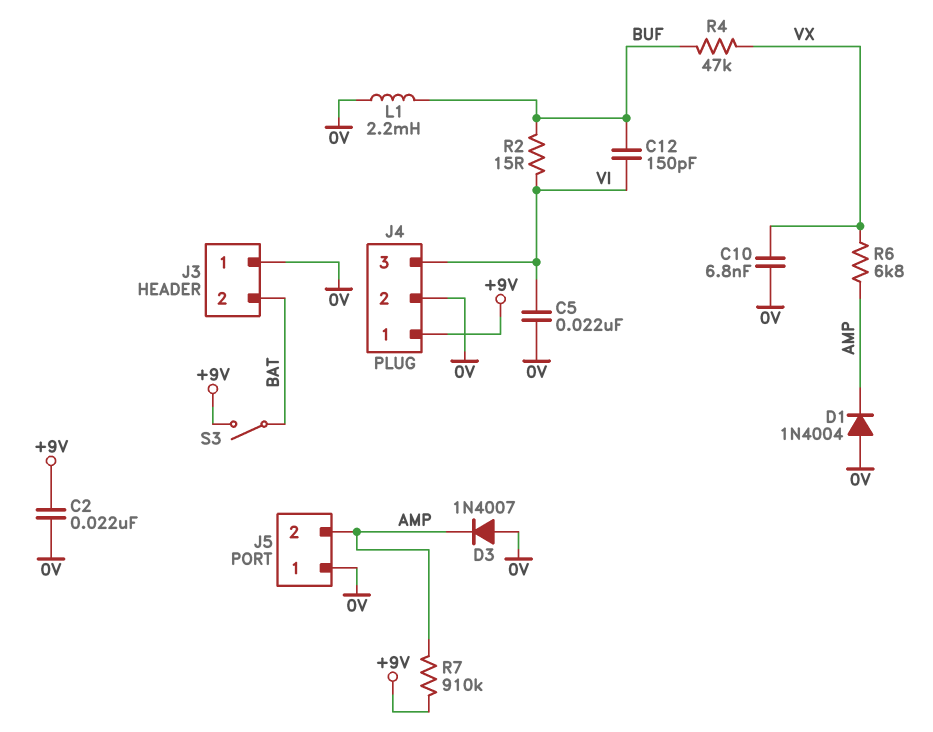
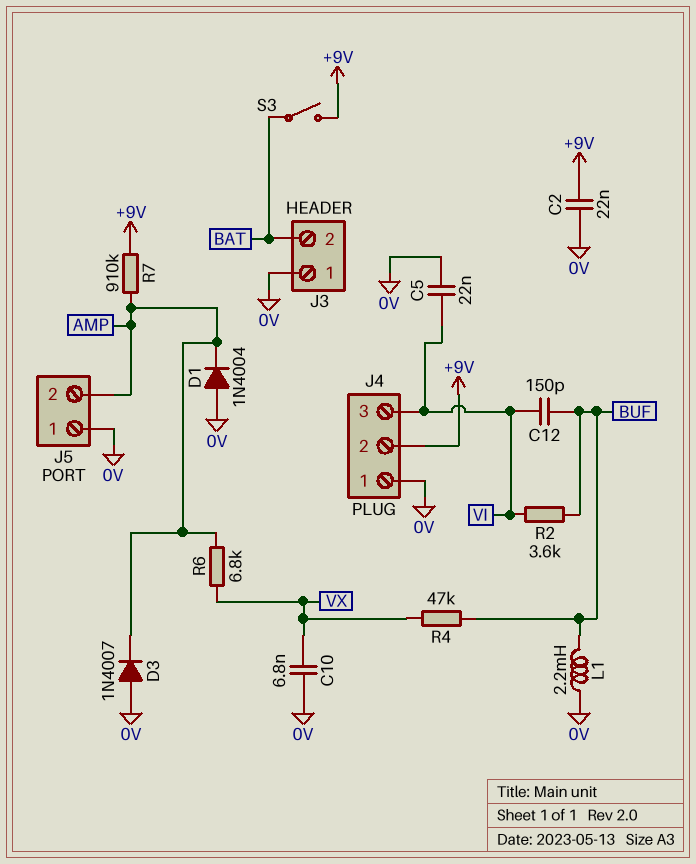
J4 pin 1: +9V -> 0V
J4 pin 2: 0V -> +9V
R2: 15 (BUF, VI) -> 3.6k (BUF, VI)

